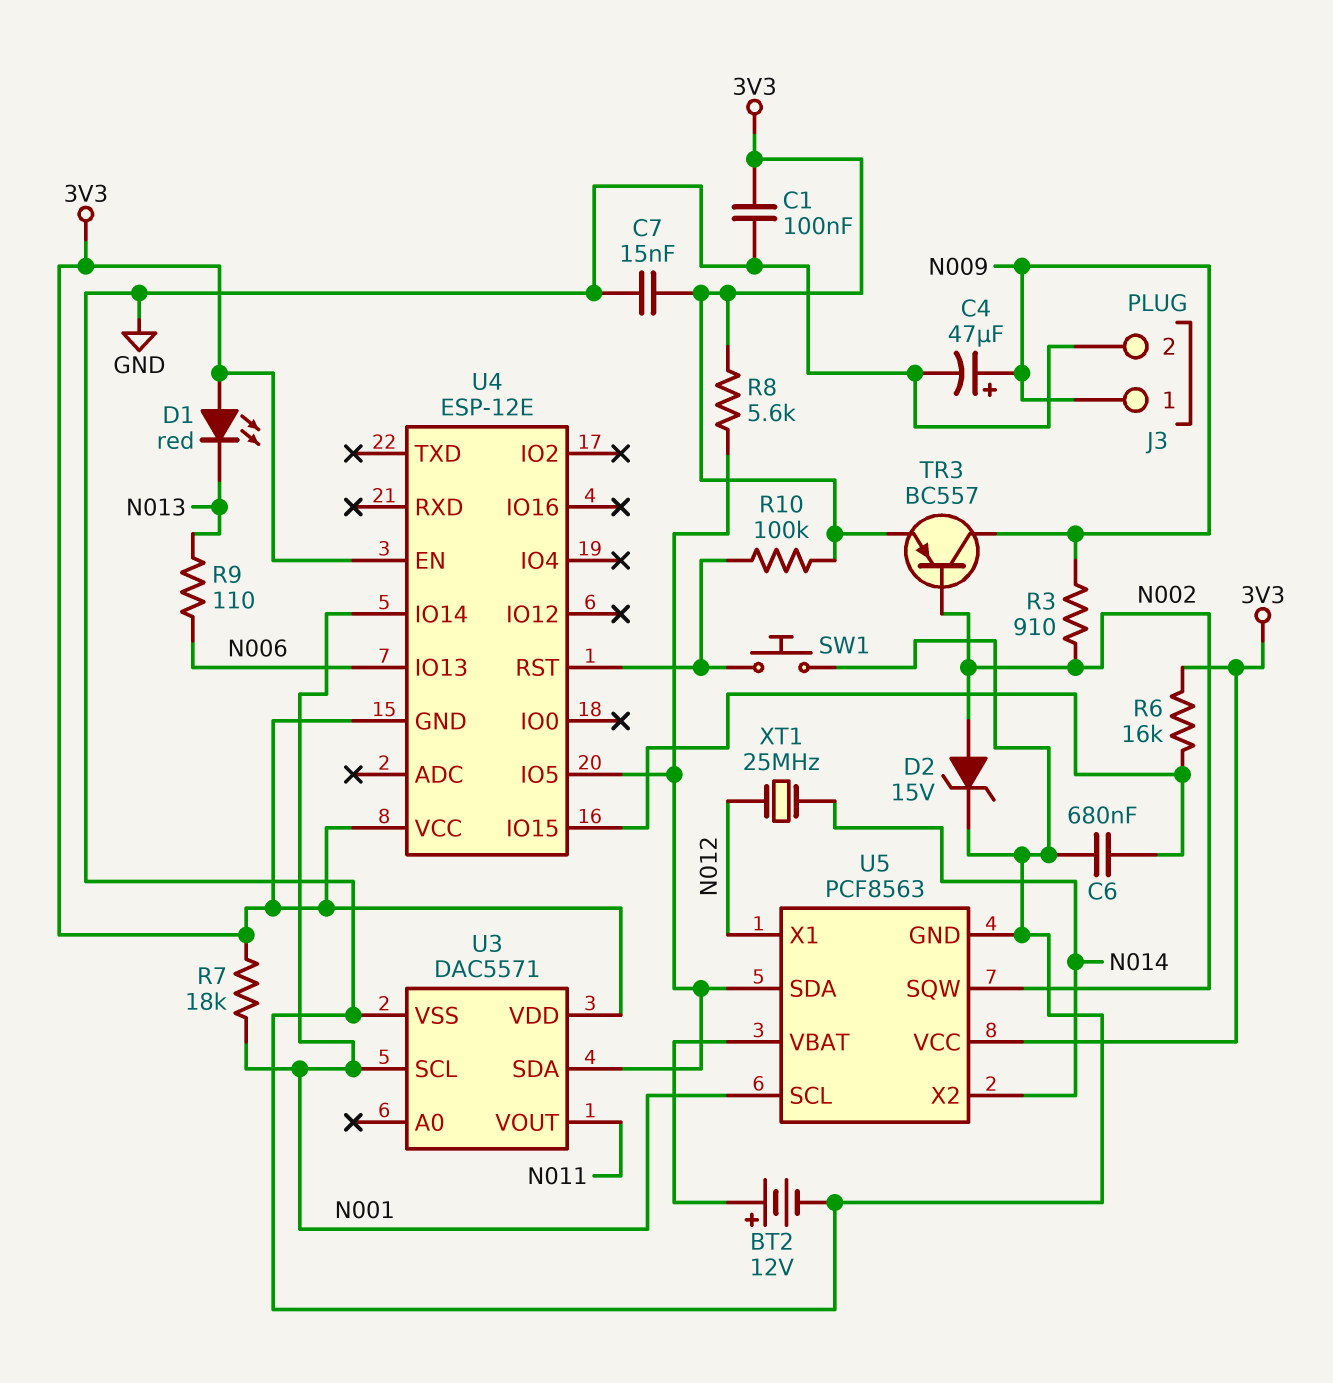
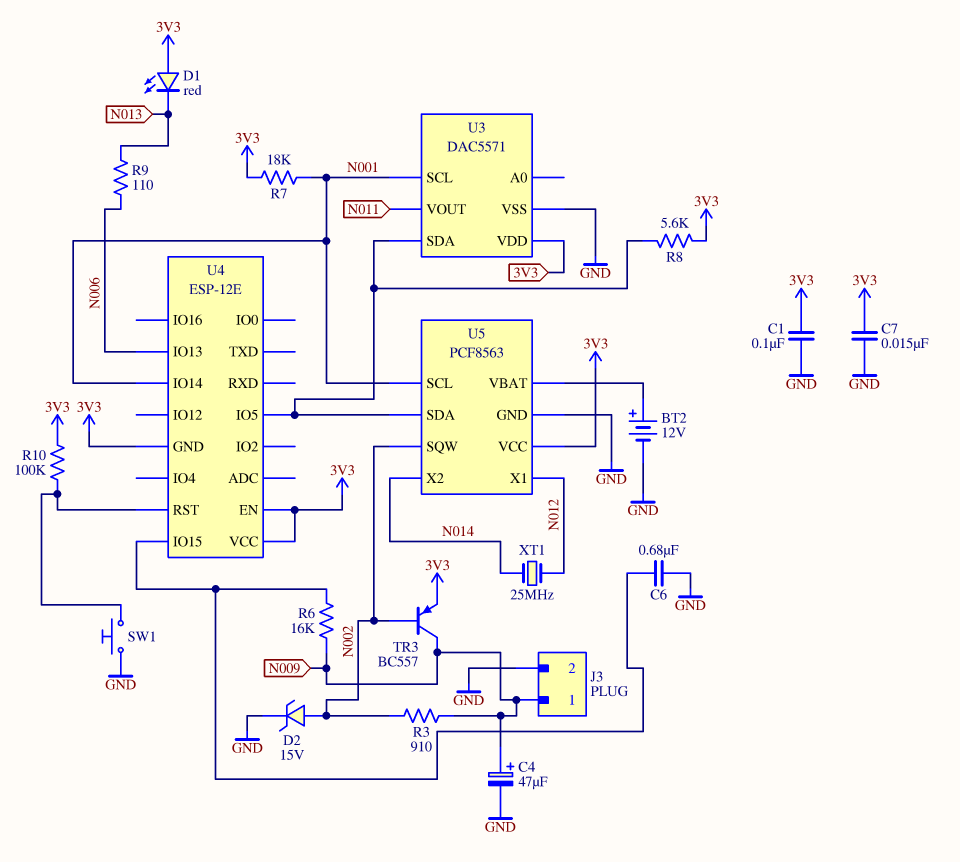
R6: 16k (3V3, U4/IO15) -> 16k (N009, U4/IO15)

